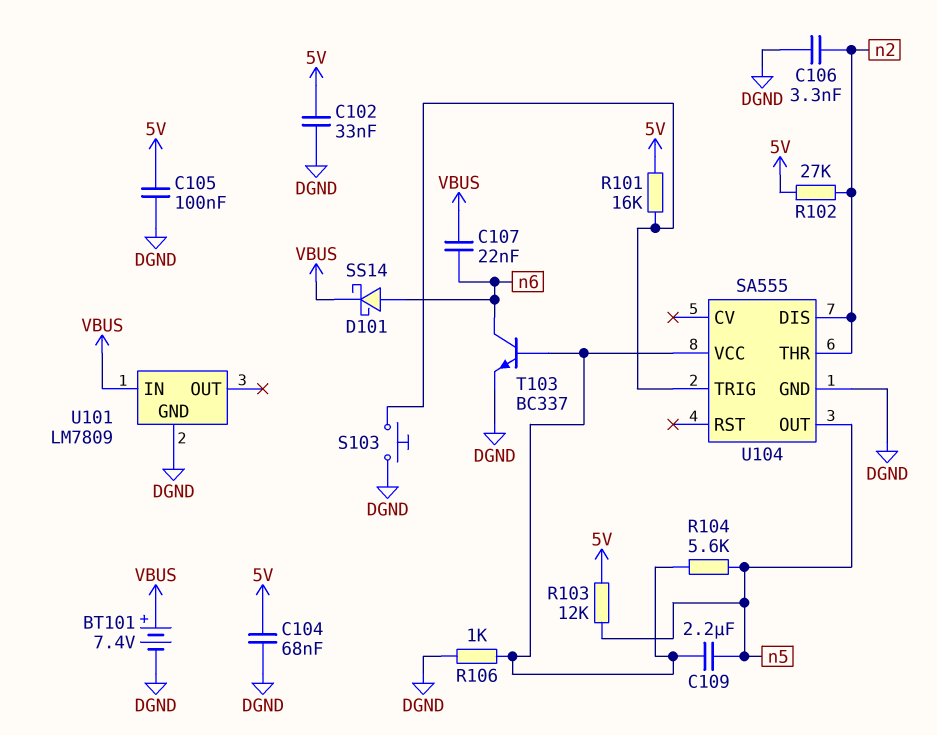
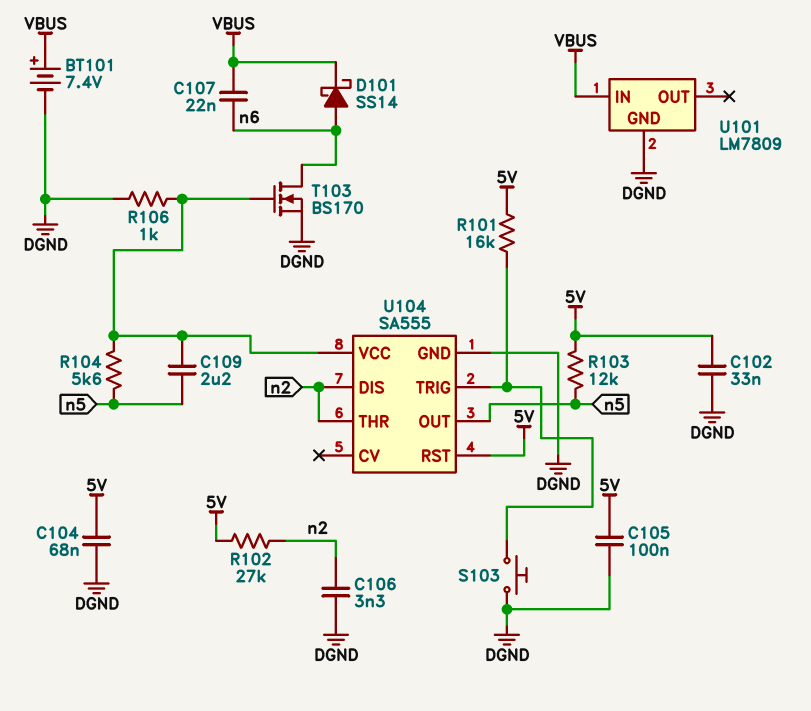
T103: NPN BC337 (B U104/VCC, C n6, E DGND) -> NMOS BS170 (G U104/VCC, D n6, S DGND)
U104 pin RST: none -> 5V

